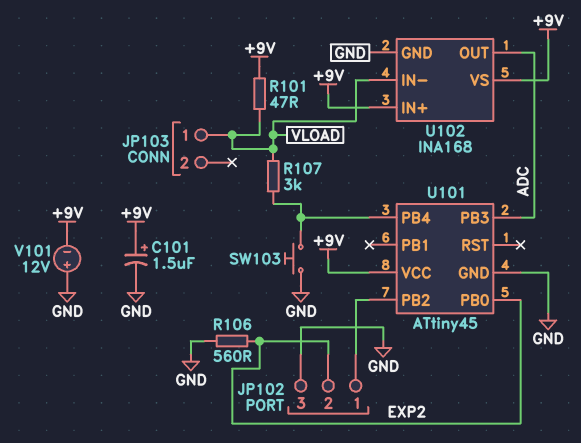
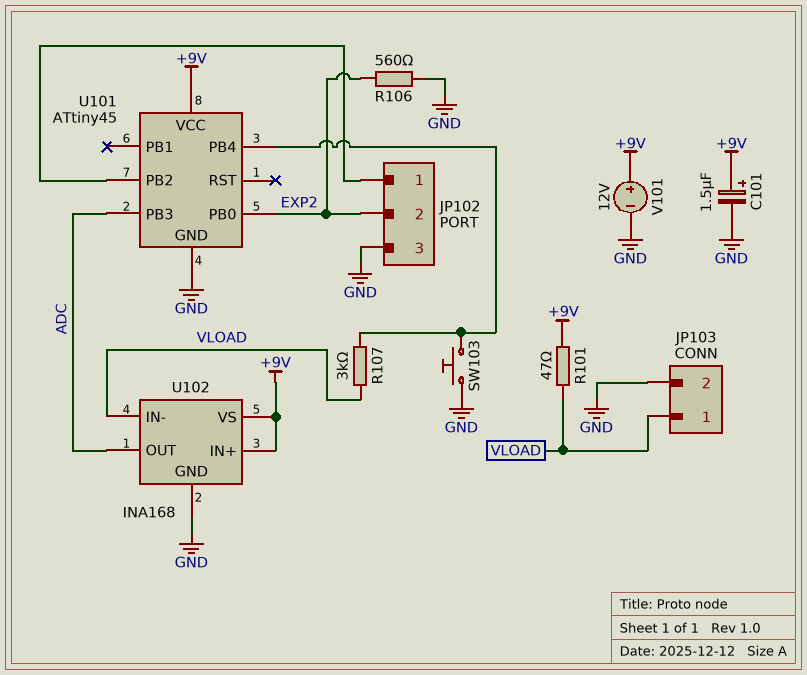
JP103 pin 2: none -> GND
V101: 12V (plus GND, minus +9V) -> 12V (plus +9V, minus GND)

